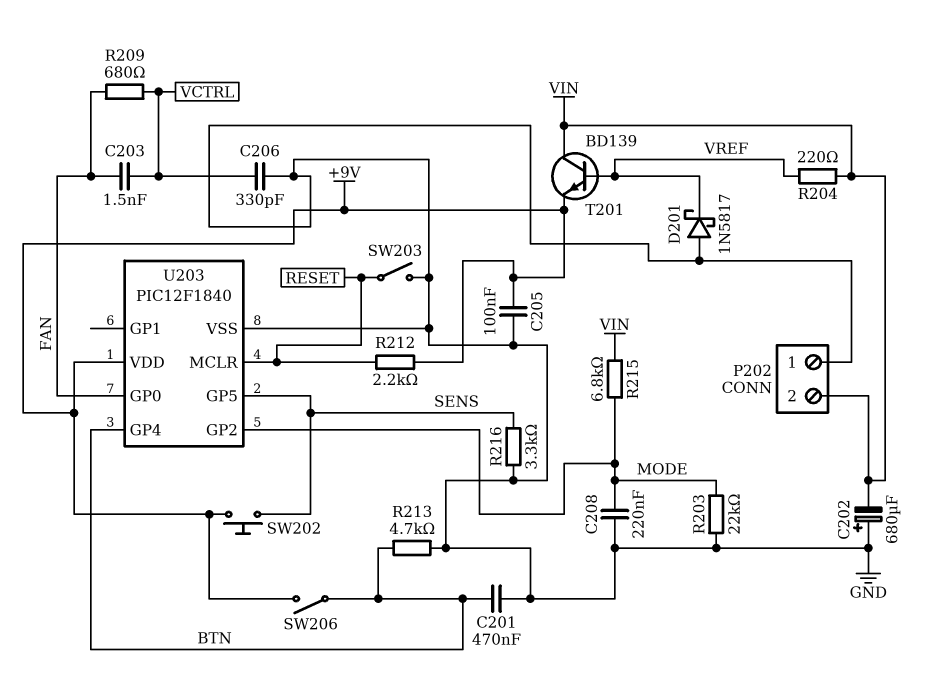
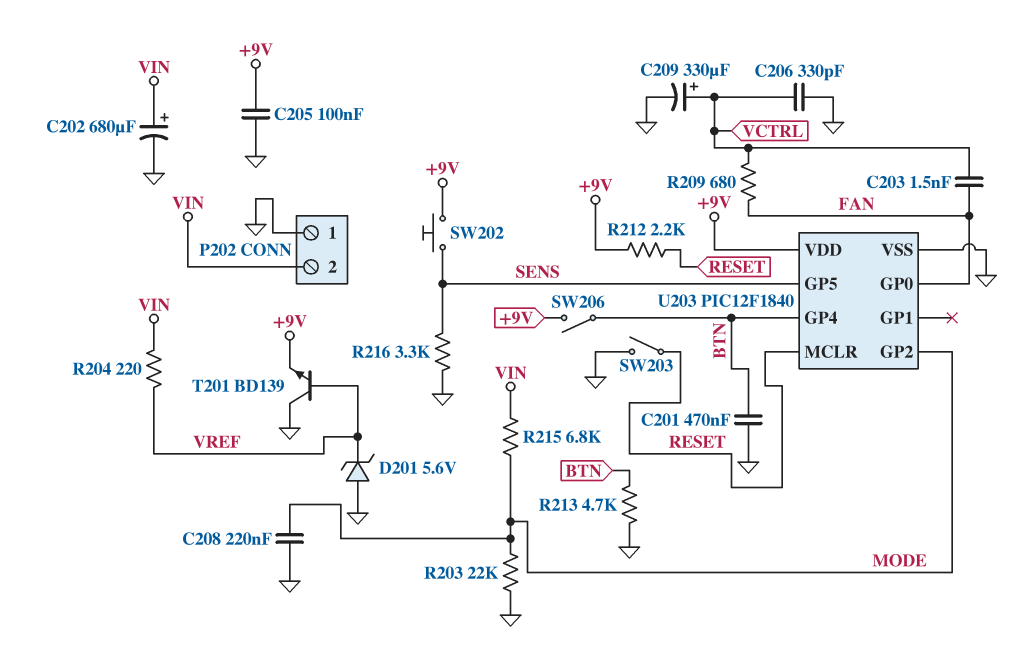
C202: 680uF (plus GND, minus VIN) -> 680uF (plus VIN, minus GND)
C209: none -> 330uF (plus VCTRL, minus GND)
D201: schottky 1N5817 (A GND, K VREF) -> zener 5.6V (A GND, K VREF)
T201: NPN BD139 (B VREF, C VIN, E +9V) -> NPN BD139 (B VREF, C GND, E +9V)

